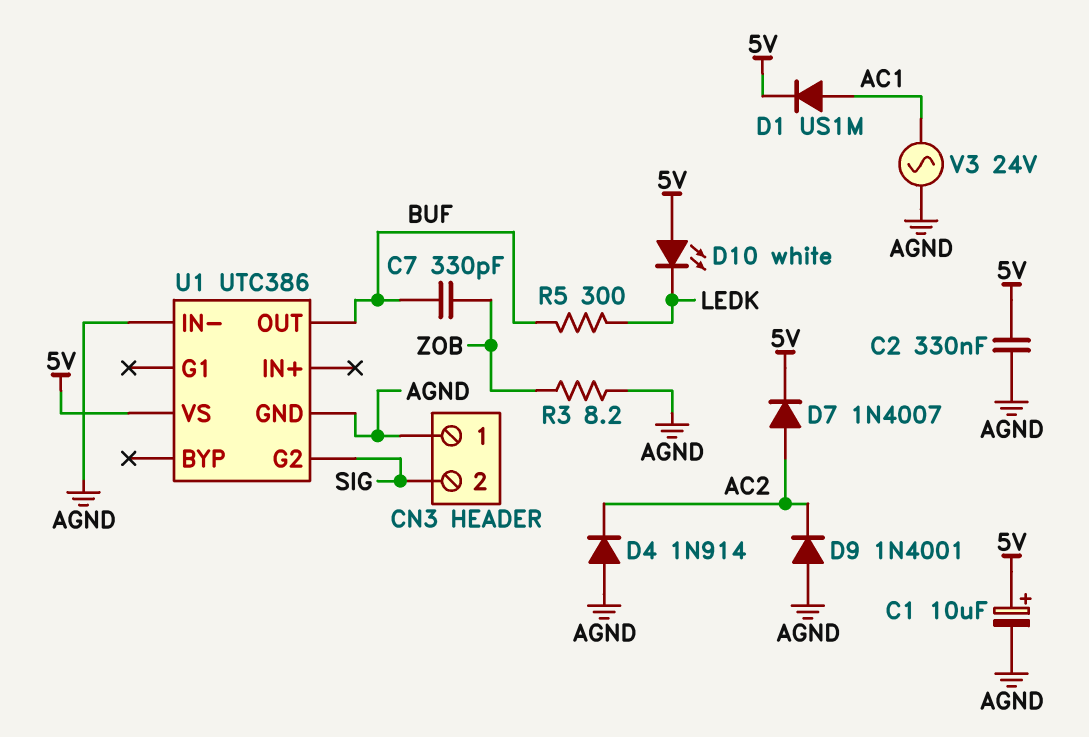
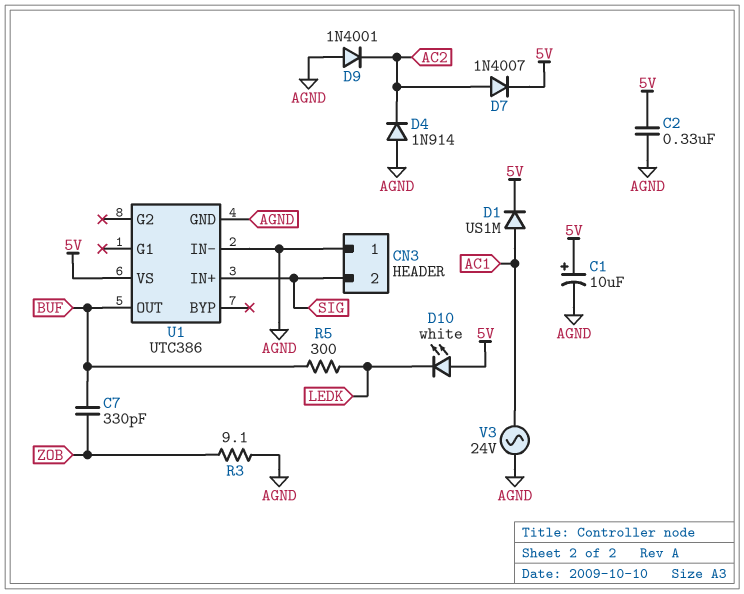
R3: 8.2 (AGND, ZOB) -> 9.1 (AGND, ZOB)
U1 pin G2: SIG -> none
U1 pin IN+: none -> SIG

